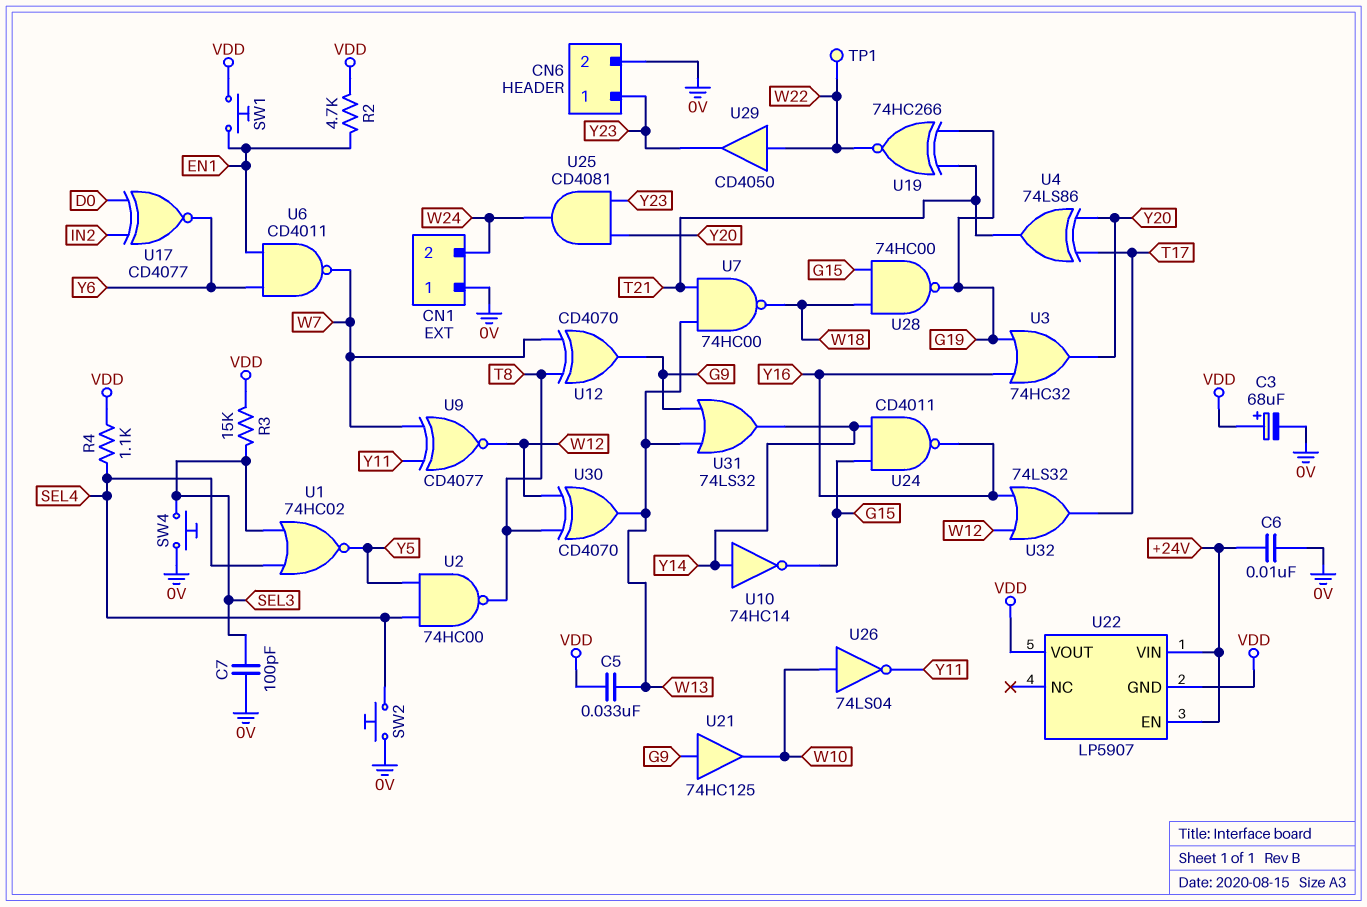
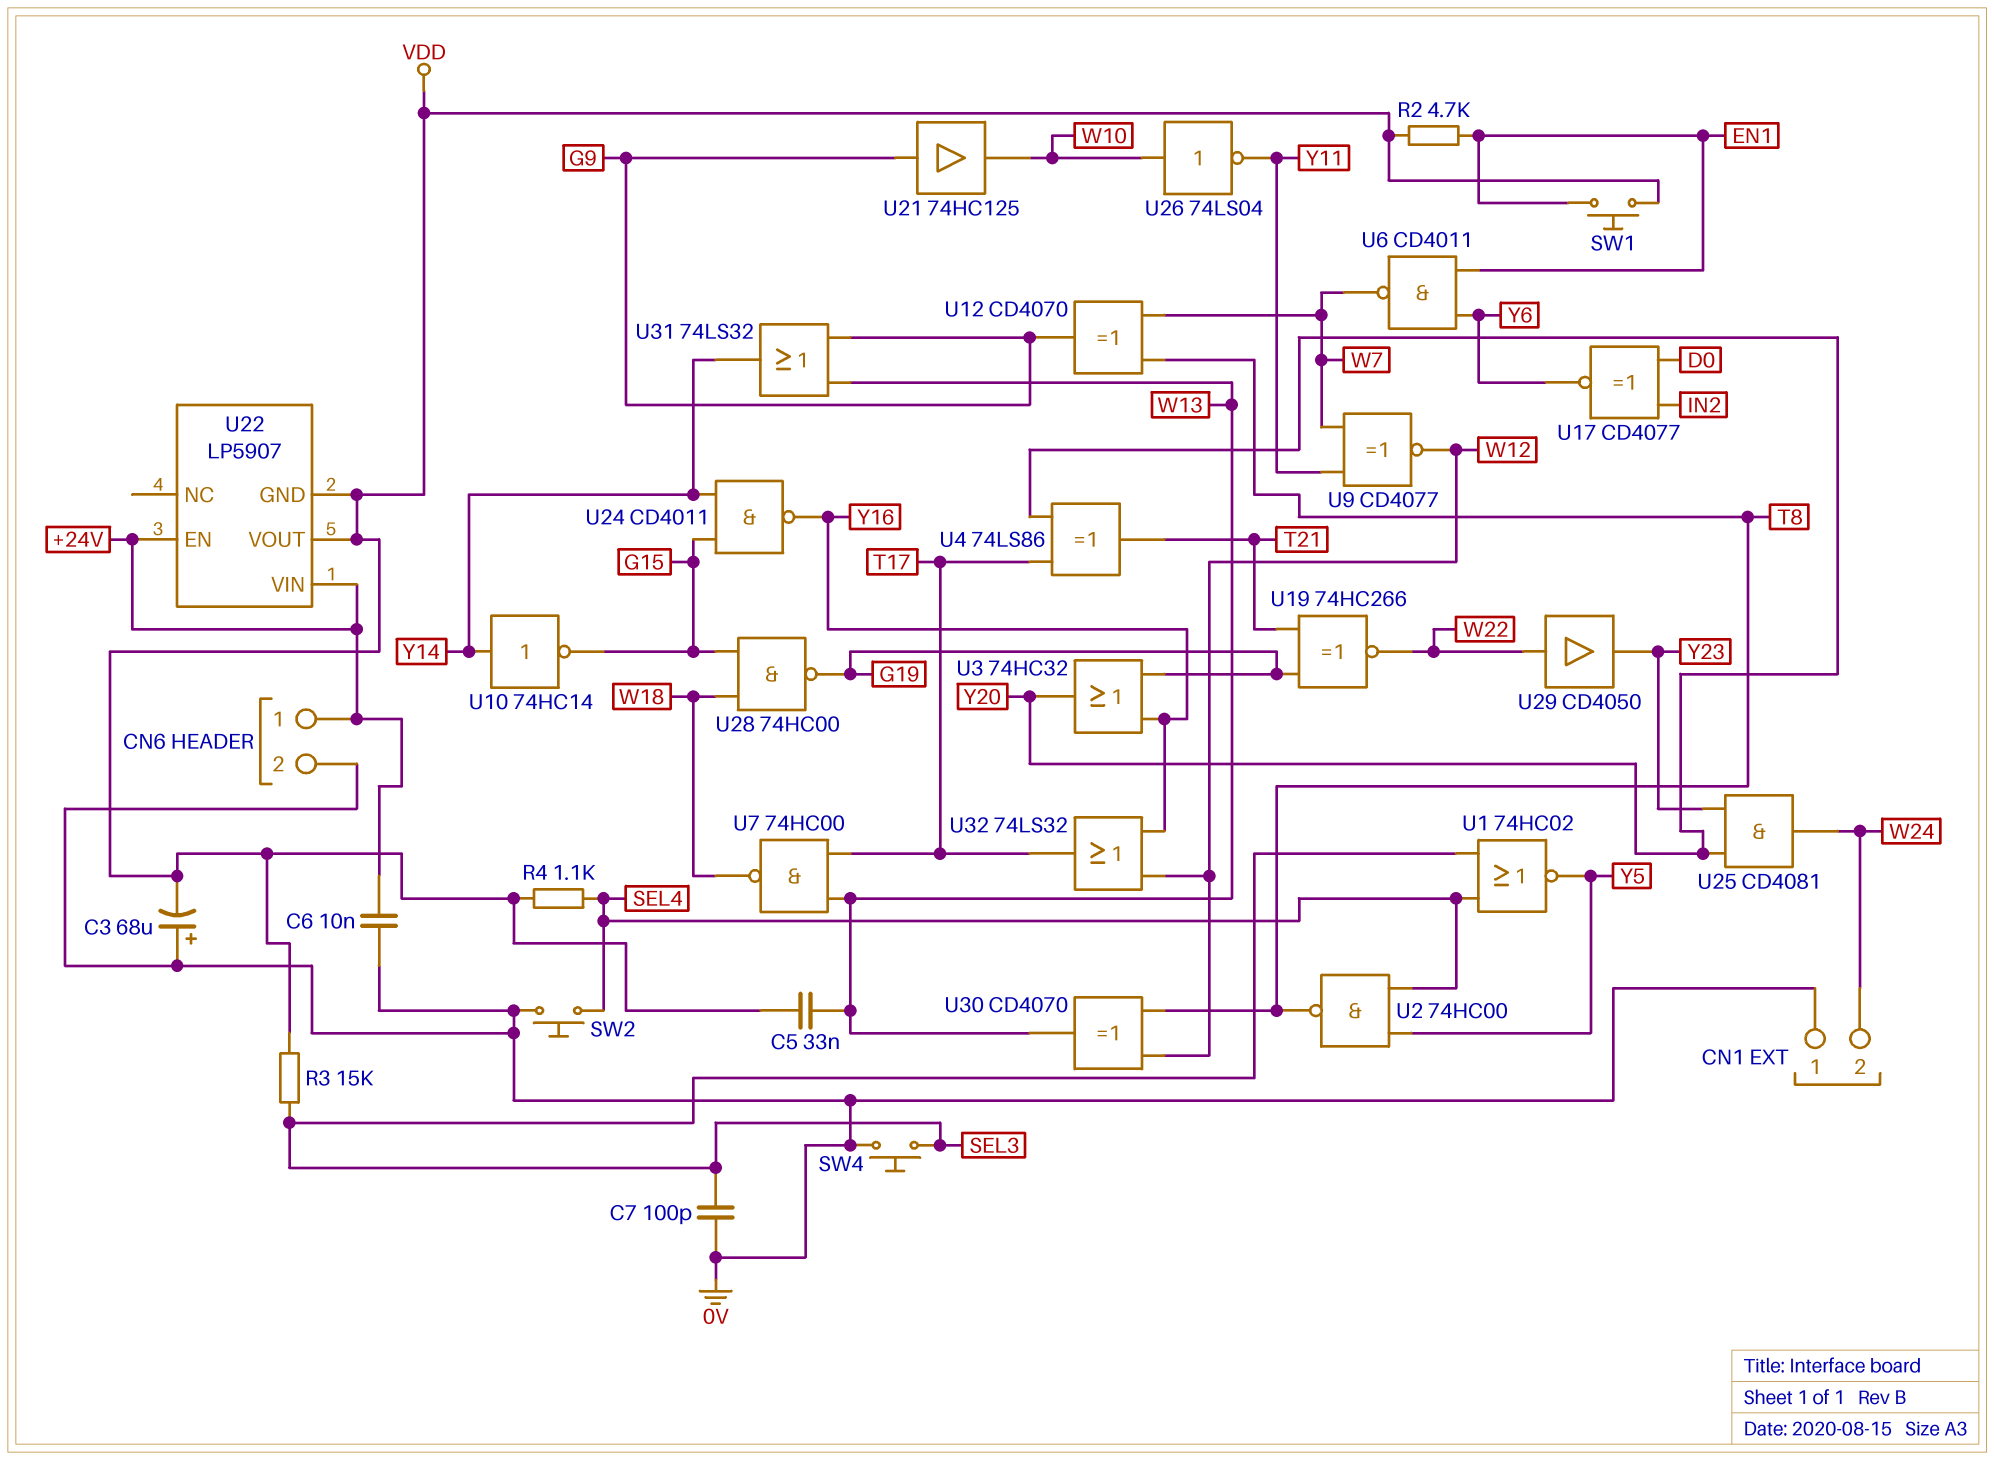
C3: 68uF (plus VDD, minus 0V) -> 68uF (plus 0V, minus VDD)
CN6 pin 1: Y23 -> +24V
TP1: test point (W22) -> none
U7: NAND 74HC00 (in T21, in W13, out W18) -> NAND 74HC00 (in T17, in W13, out W18)

